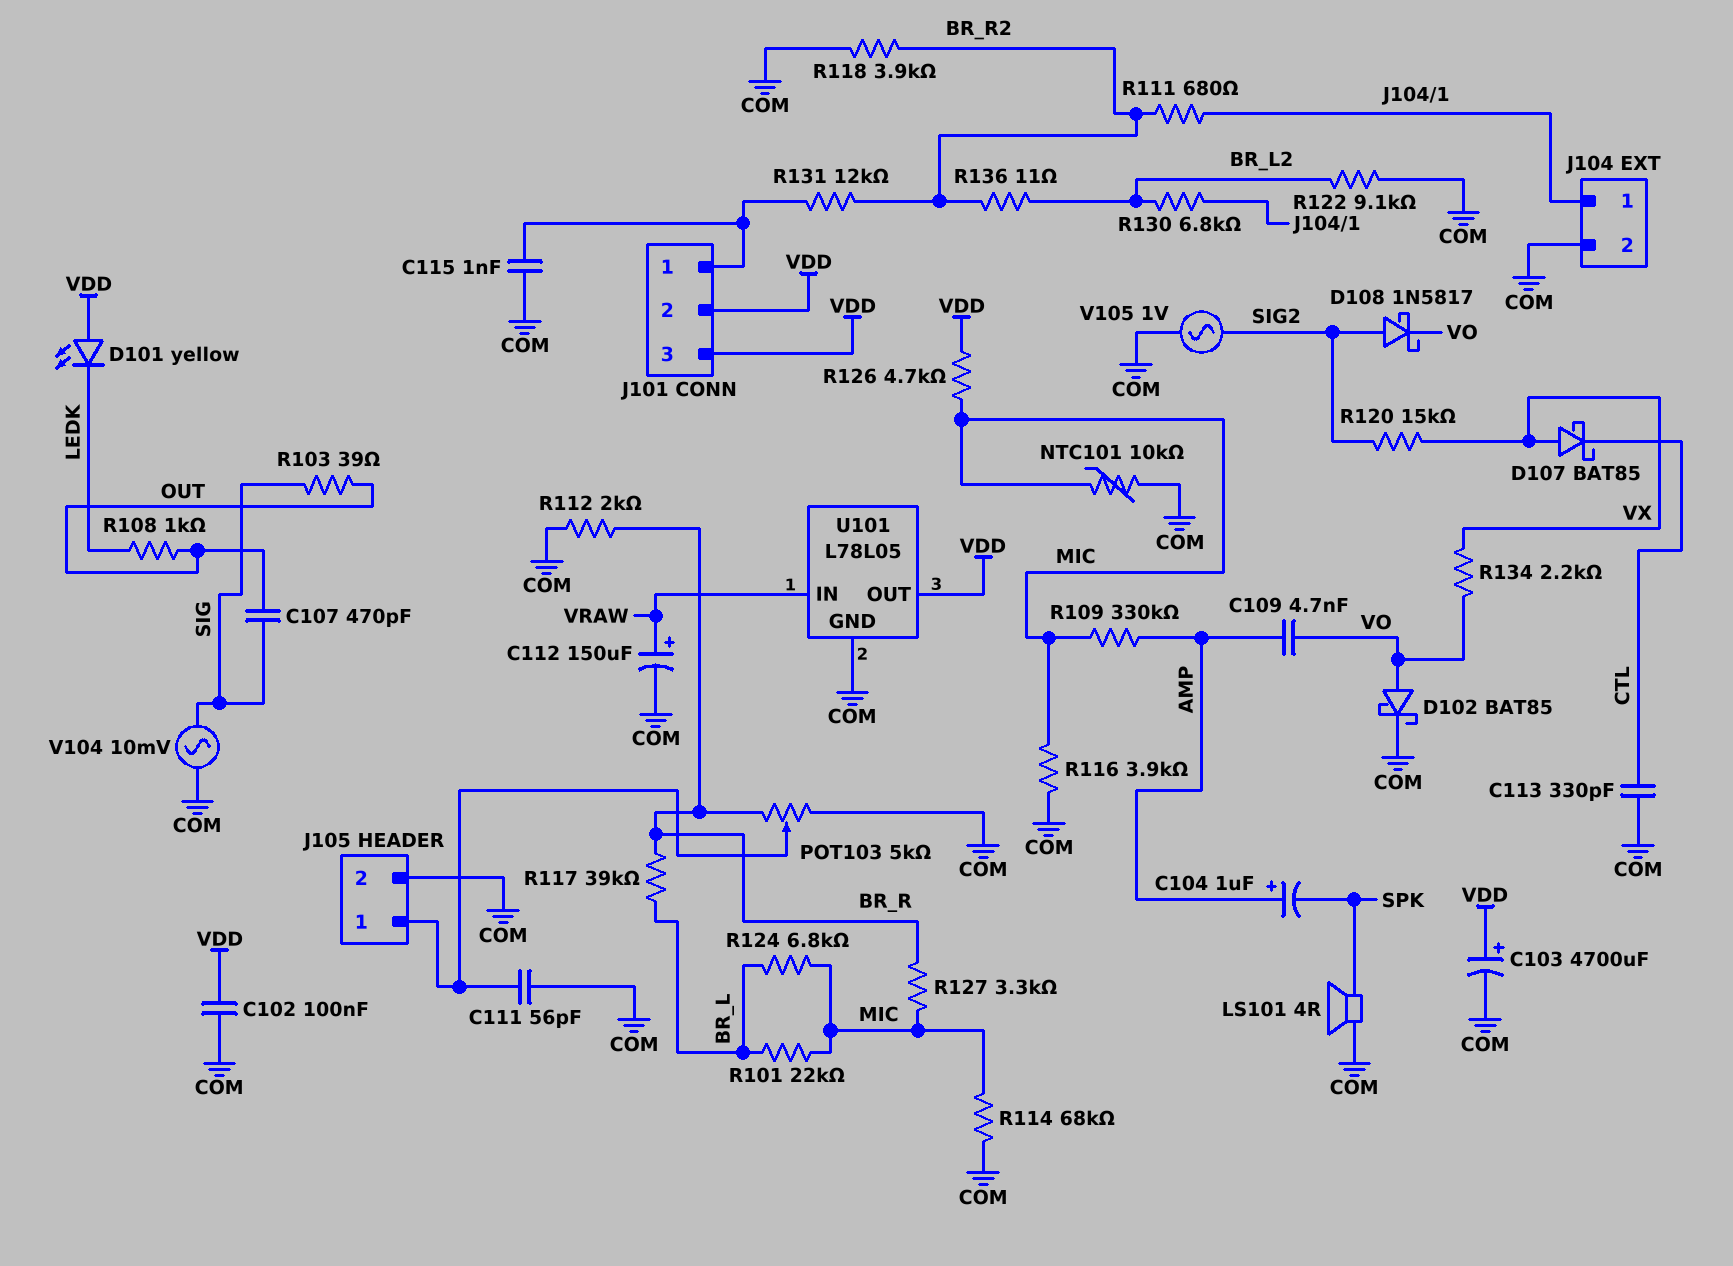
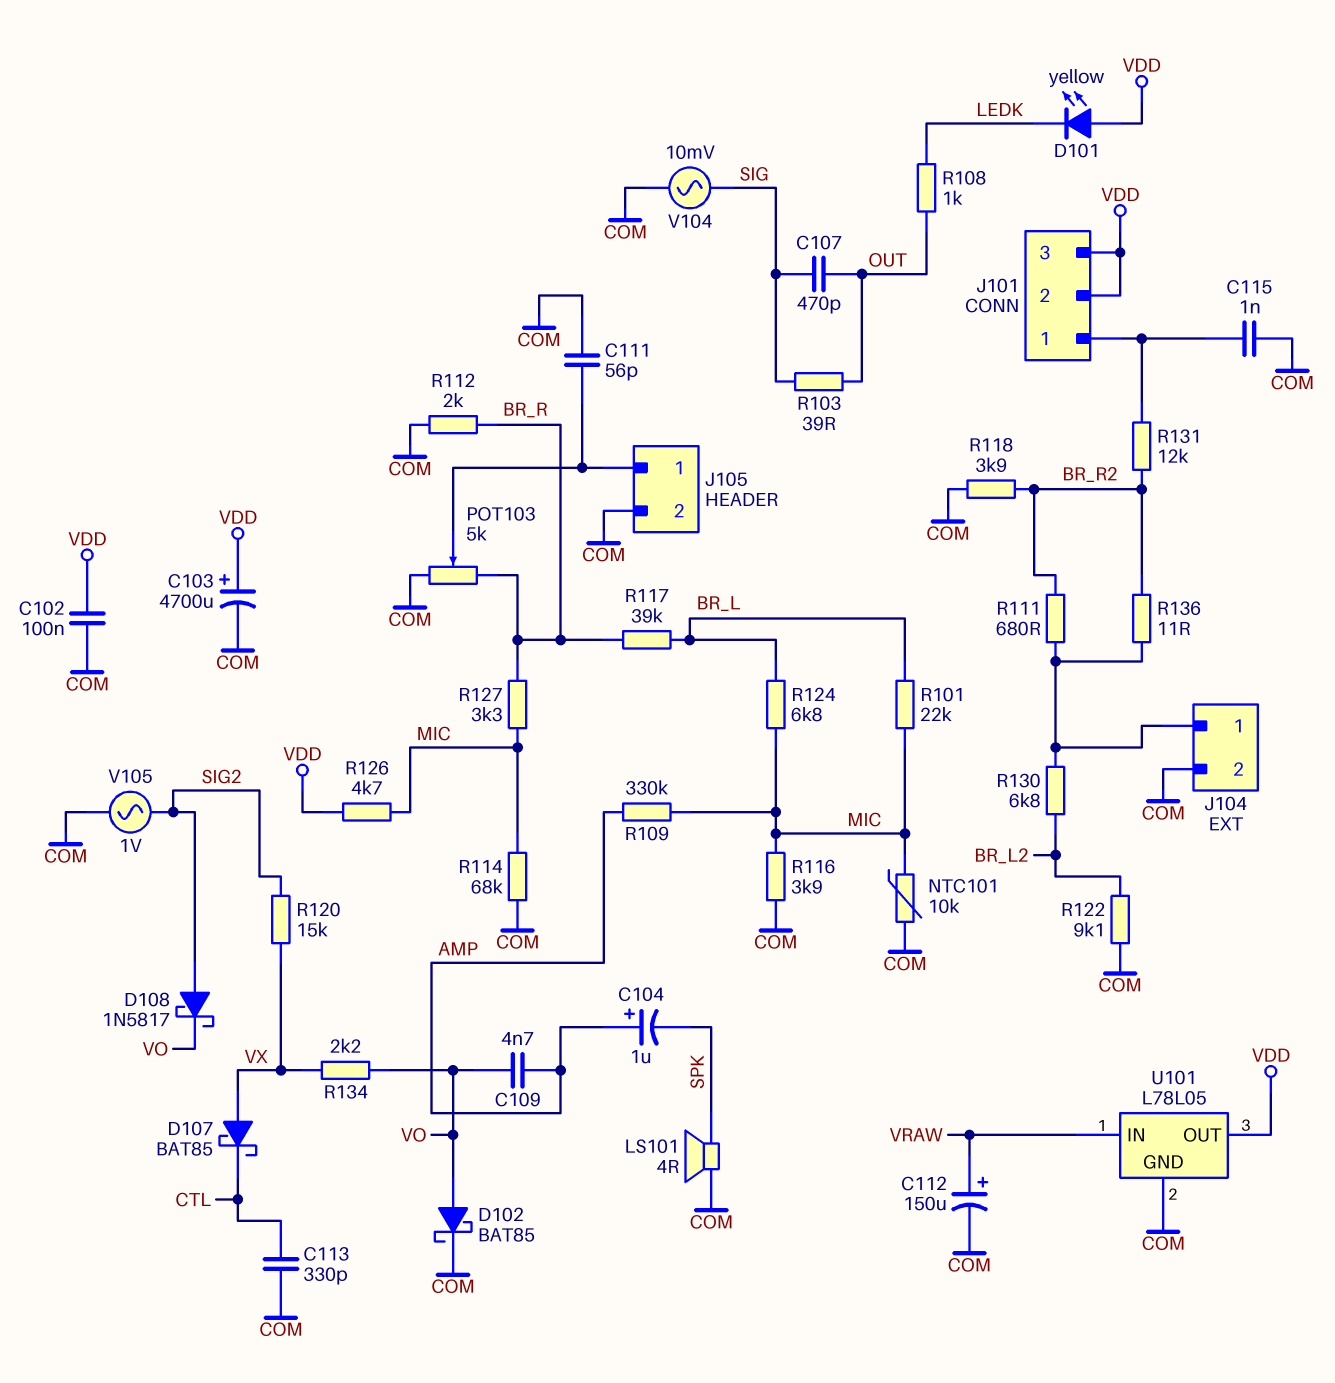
R136: 11 (BR_L2, BR_R2) -> 11 (BR_R2, J104/1)

